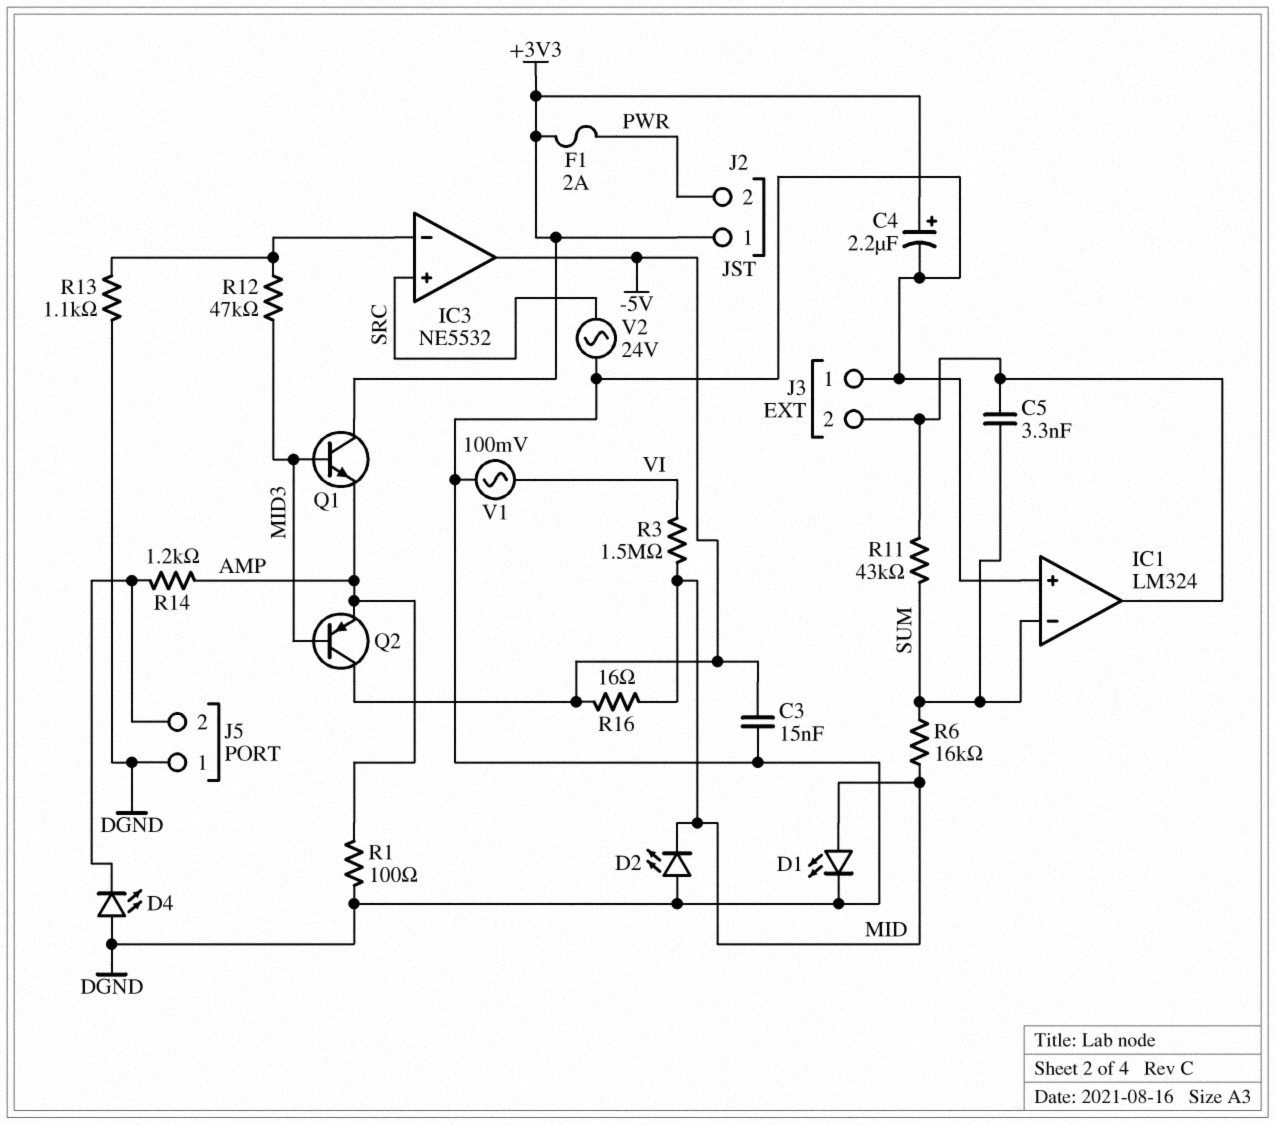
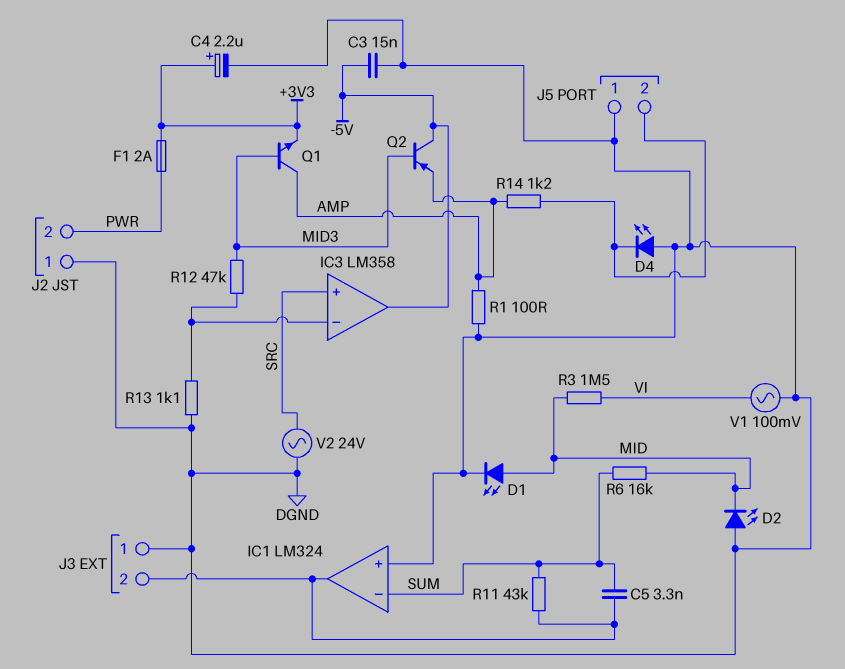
IC3: NE5532 -> LM358
J2 pin 1: +3V3 -> DGND
Q1: NPN (B MID3, C +3V3, E AMP) -> NPN (B MID3, C AMP, E +3V3)
R16: 16 (-5V, MID) -> none

